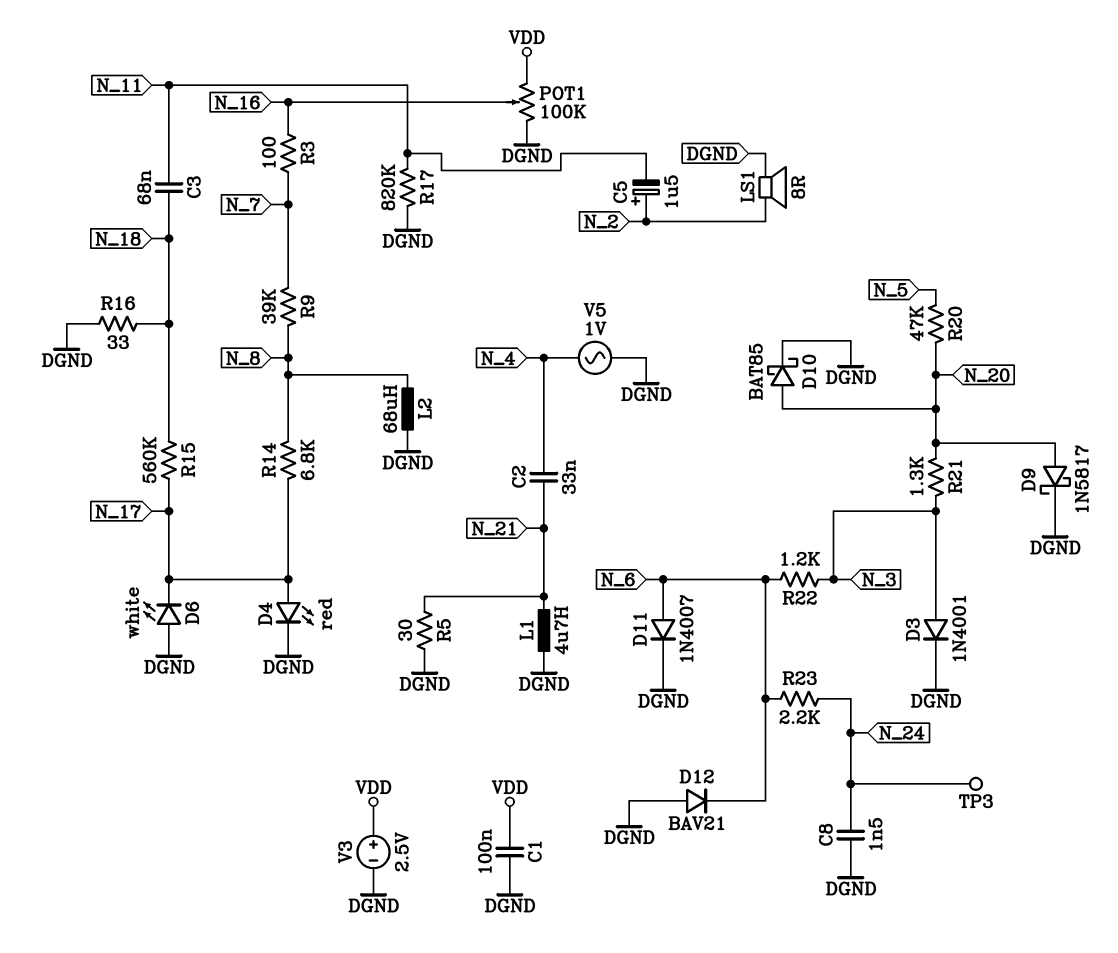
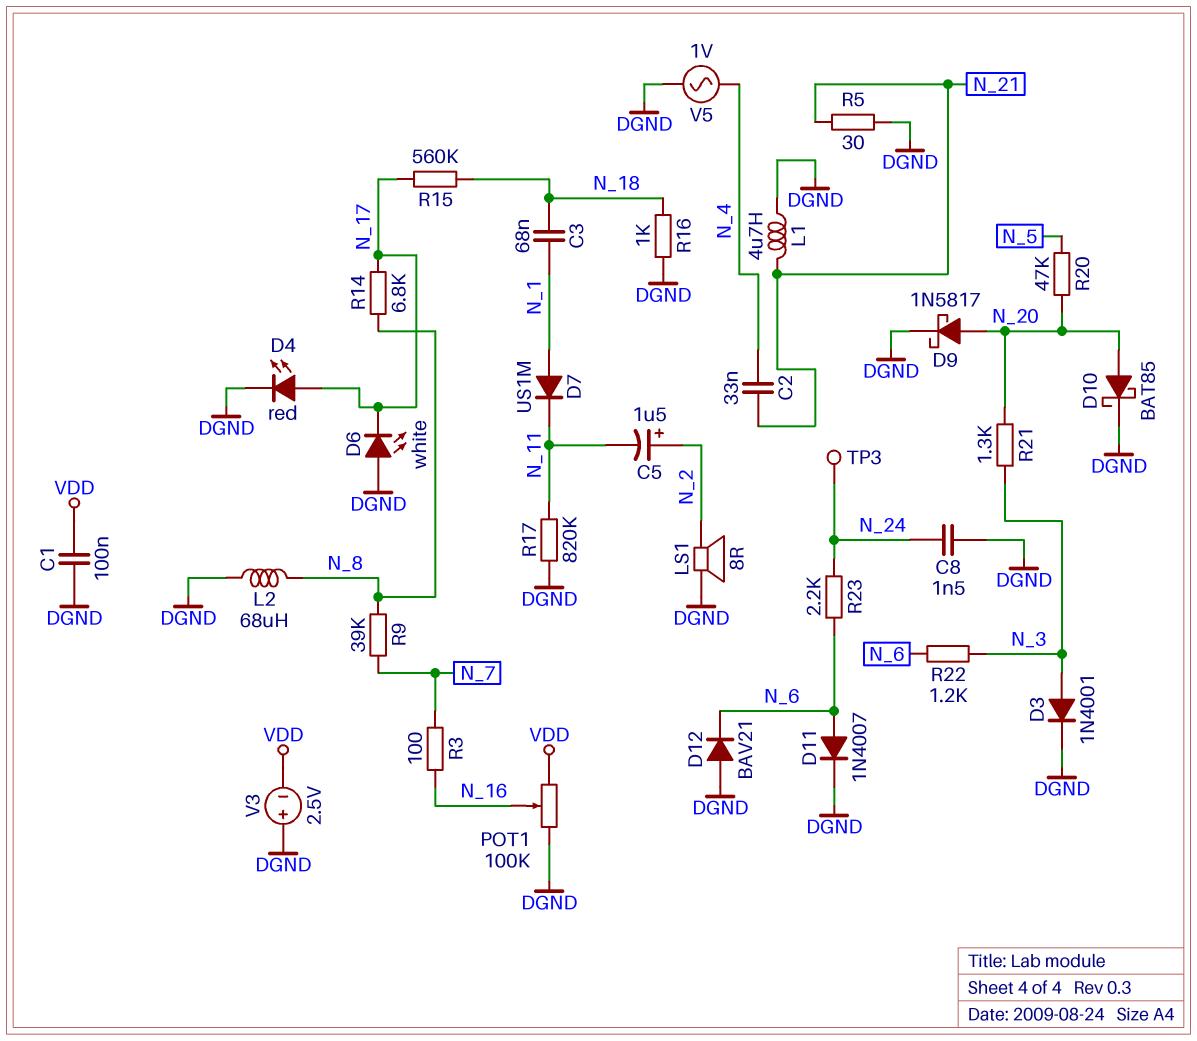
C3: 68nF (N_11, N_18) -> 68nF (N_1, N_18)
D7: none -> diode US1M (A N_1, K N_11)
R16: 33 (DGND, N_18) -> 1k (DGND, N_18)
V3: 2.5V (plus VDD, minus DGND) -> 2.5V (plus DGND, minus VDD)

